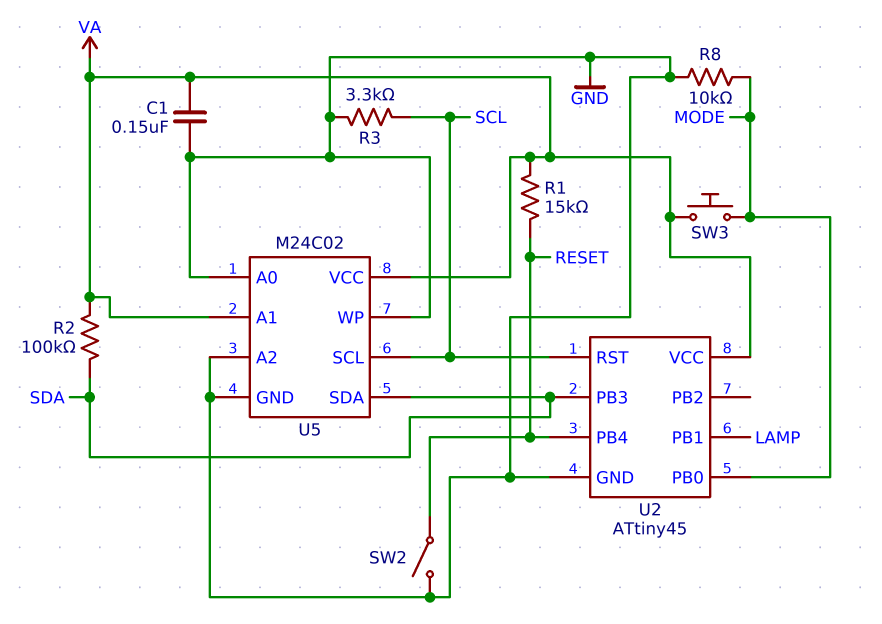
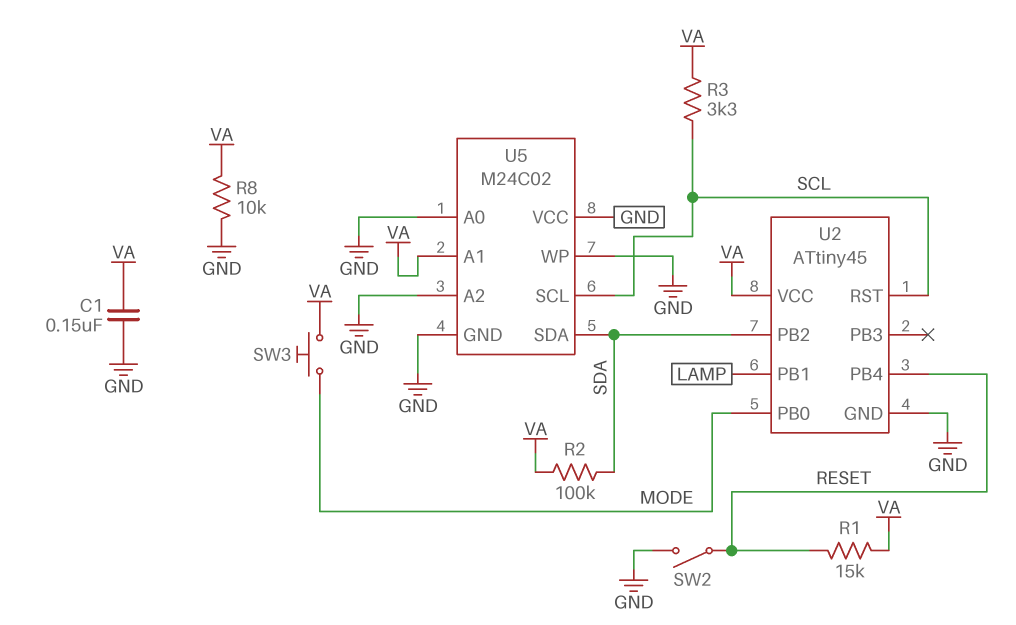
R3: 3.3k (GND, SCL) -> 3.3k (SCL, VA)
R8: 10k (GND, MODE) -> 10k (GND, VA)
U2 pin PB2: none -> SDA
U2 pin PB3: SDA -> none
U5 pin VCC: VA -> GND

